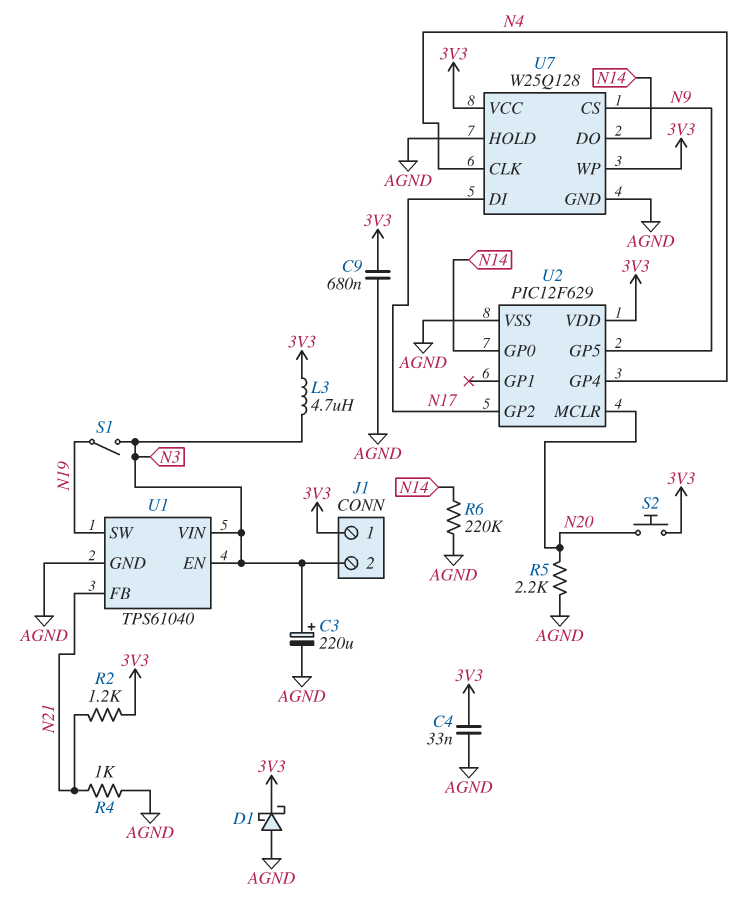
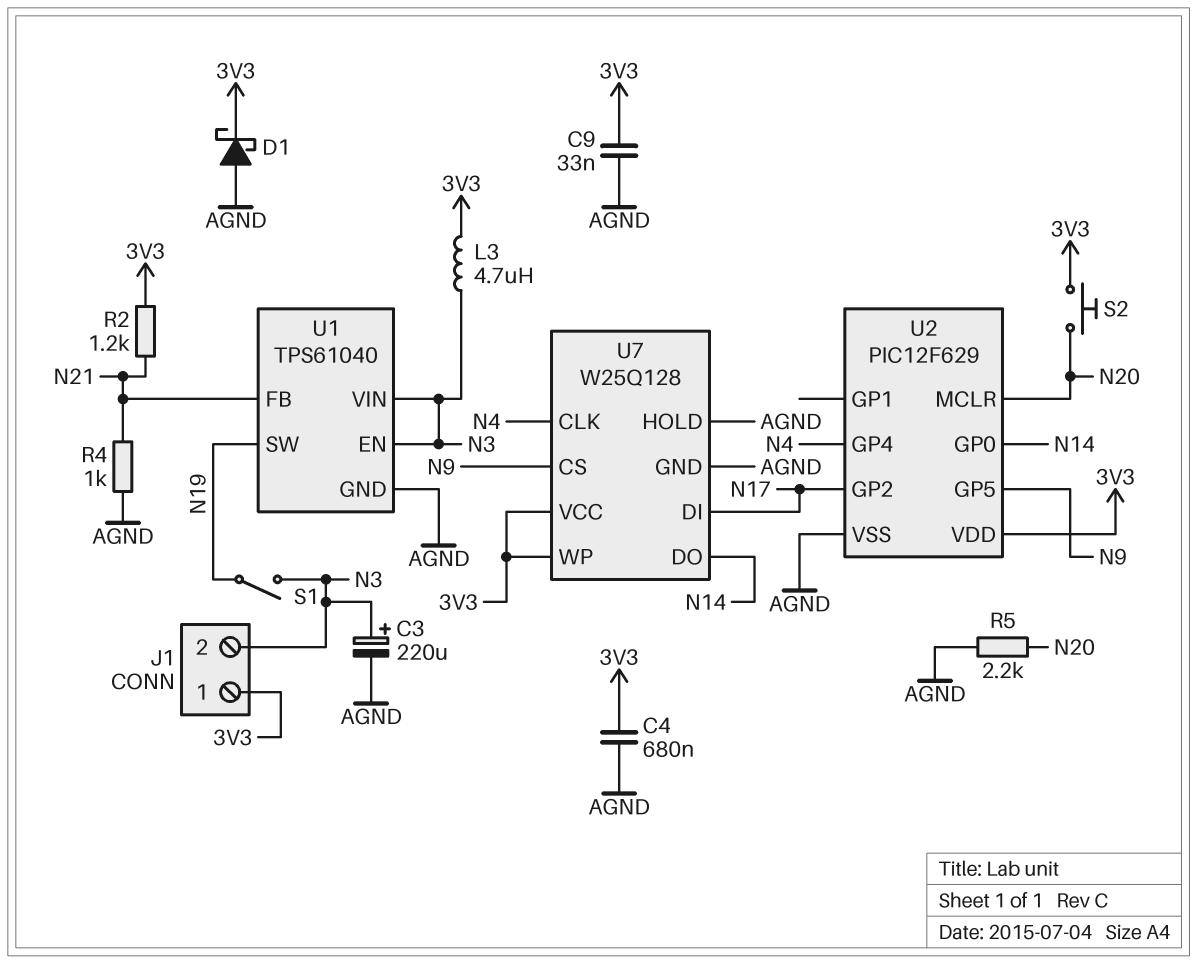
C4: 33nF (3V3, AGND) -> 680nF (3V3, AGND)
C9: 680nF (3V3, AGND) -> 33nF (3V3, AGND)
R6: 220k (AGND, N14) -> none

